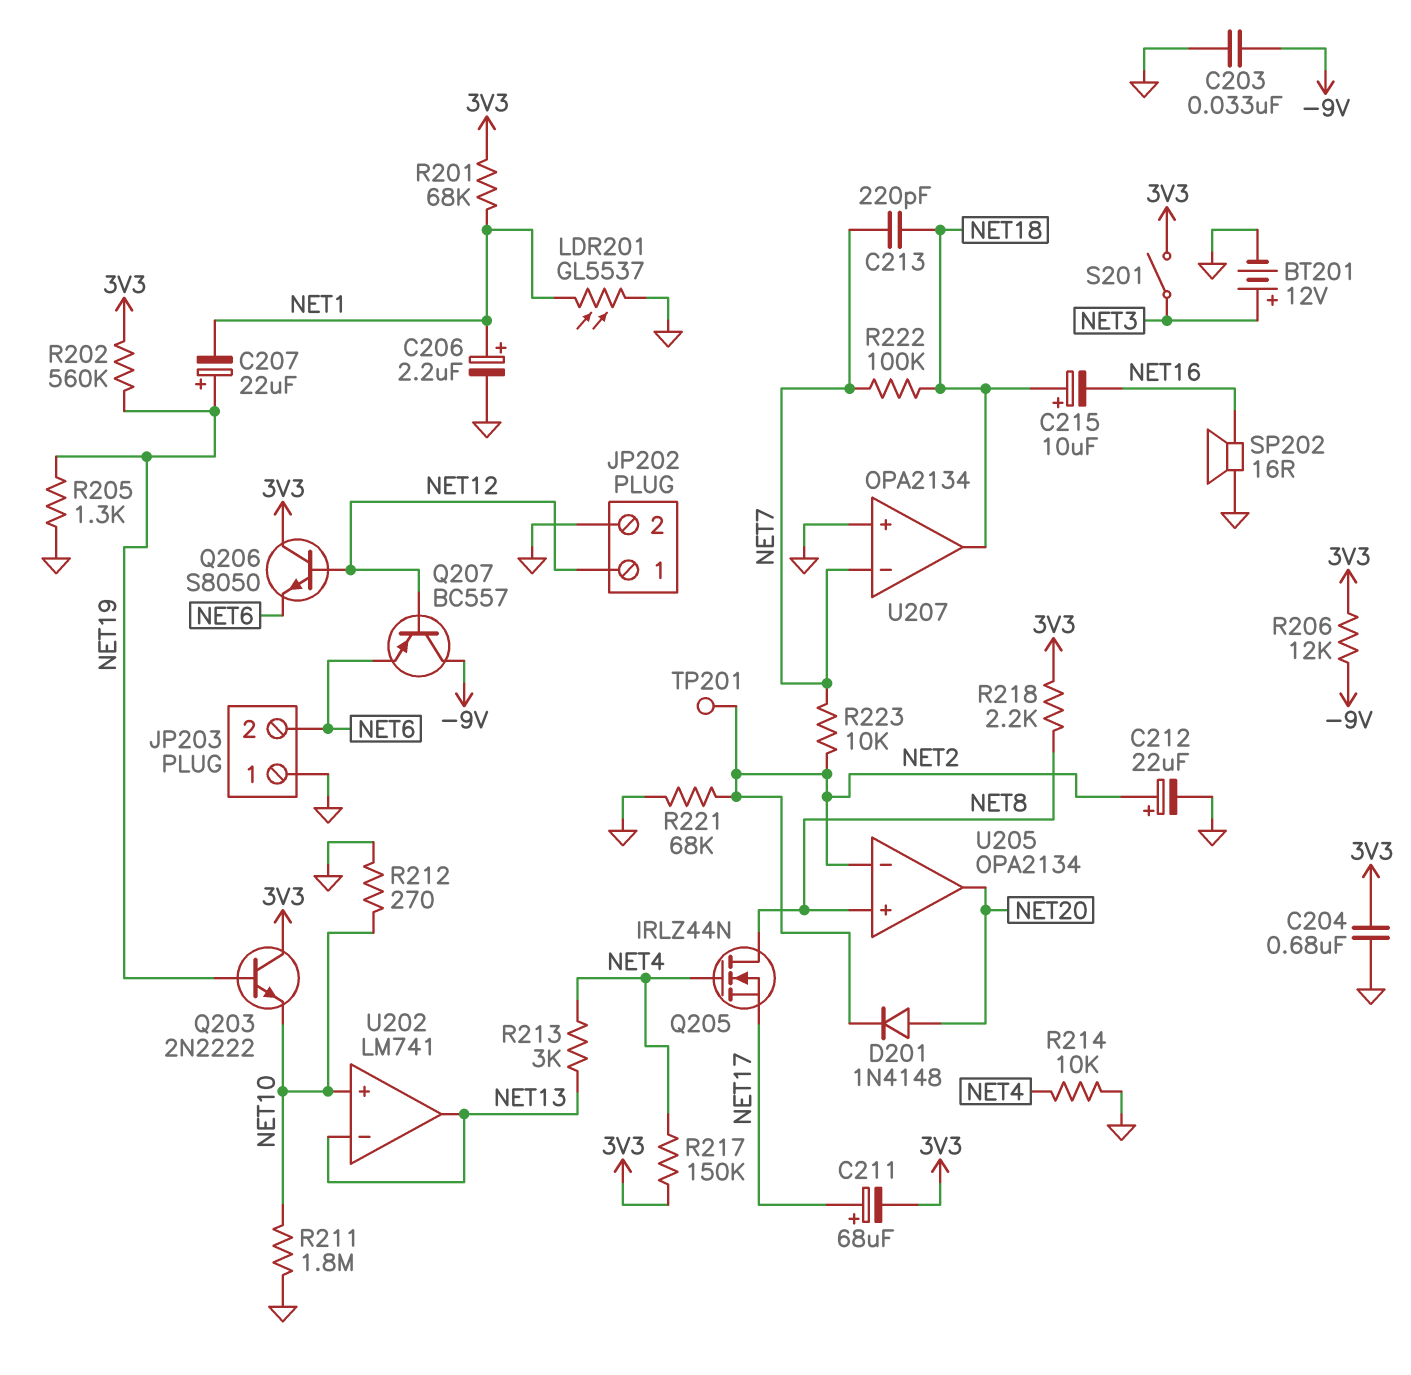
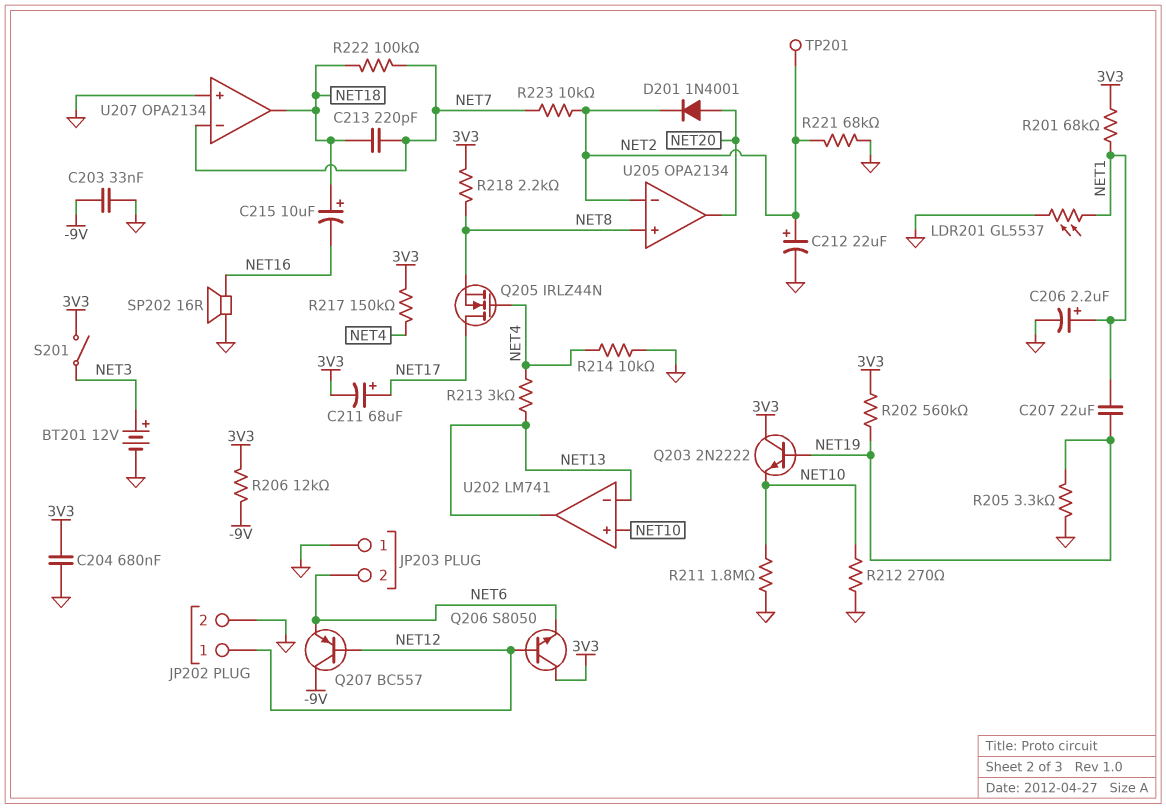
C207: 22uF (plus NET19, minus NET1) -> 22uF (NET1, NET19)
D201: diode 1N4148 (A NET20, K NET2) -> diode 1N4001 (A NET20, K NET2)
Q205: NMOS IRLZ44N (G NET4, D NET8, S NET17) -> NMOS IRLZ44N (G NET4, D NET17, S NET8)
R205: 1.3k (GND, NET19) -> 3.3k (GND, NET19)

